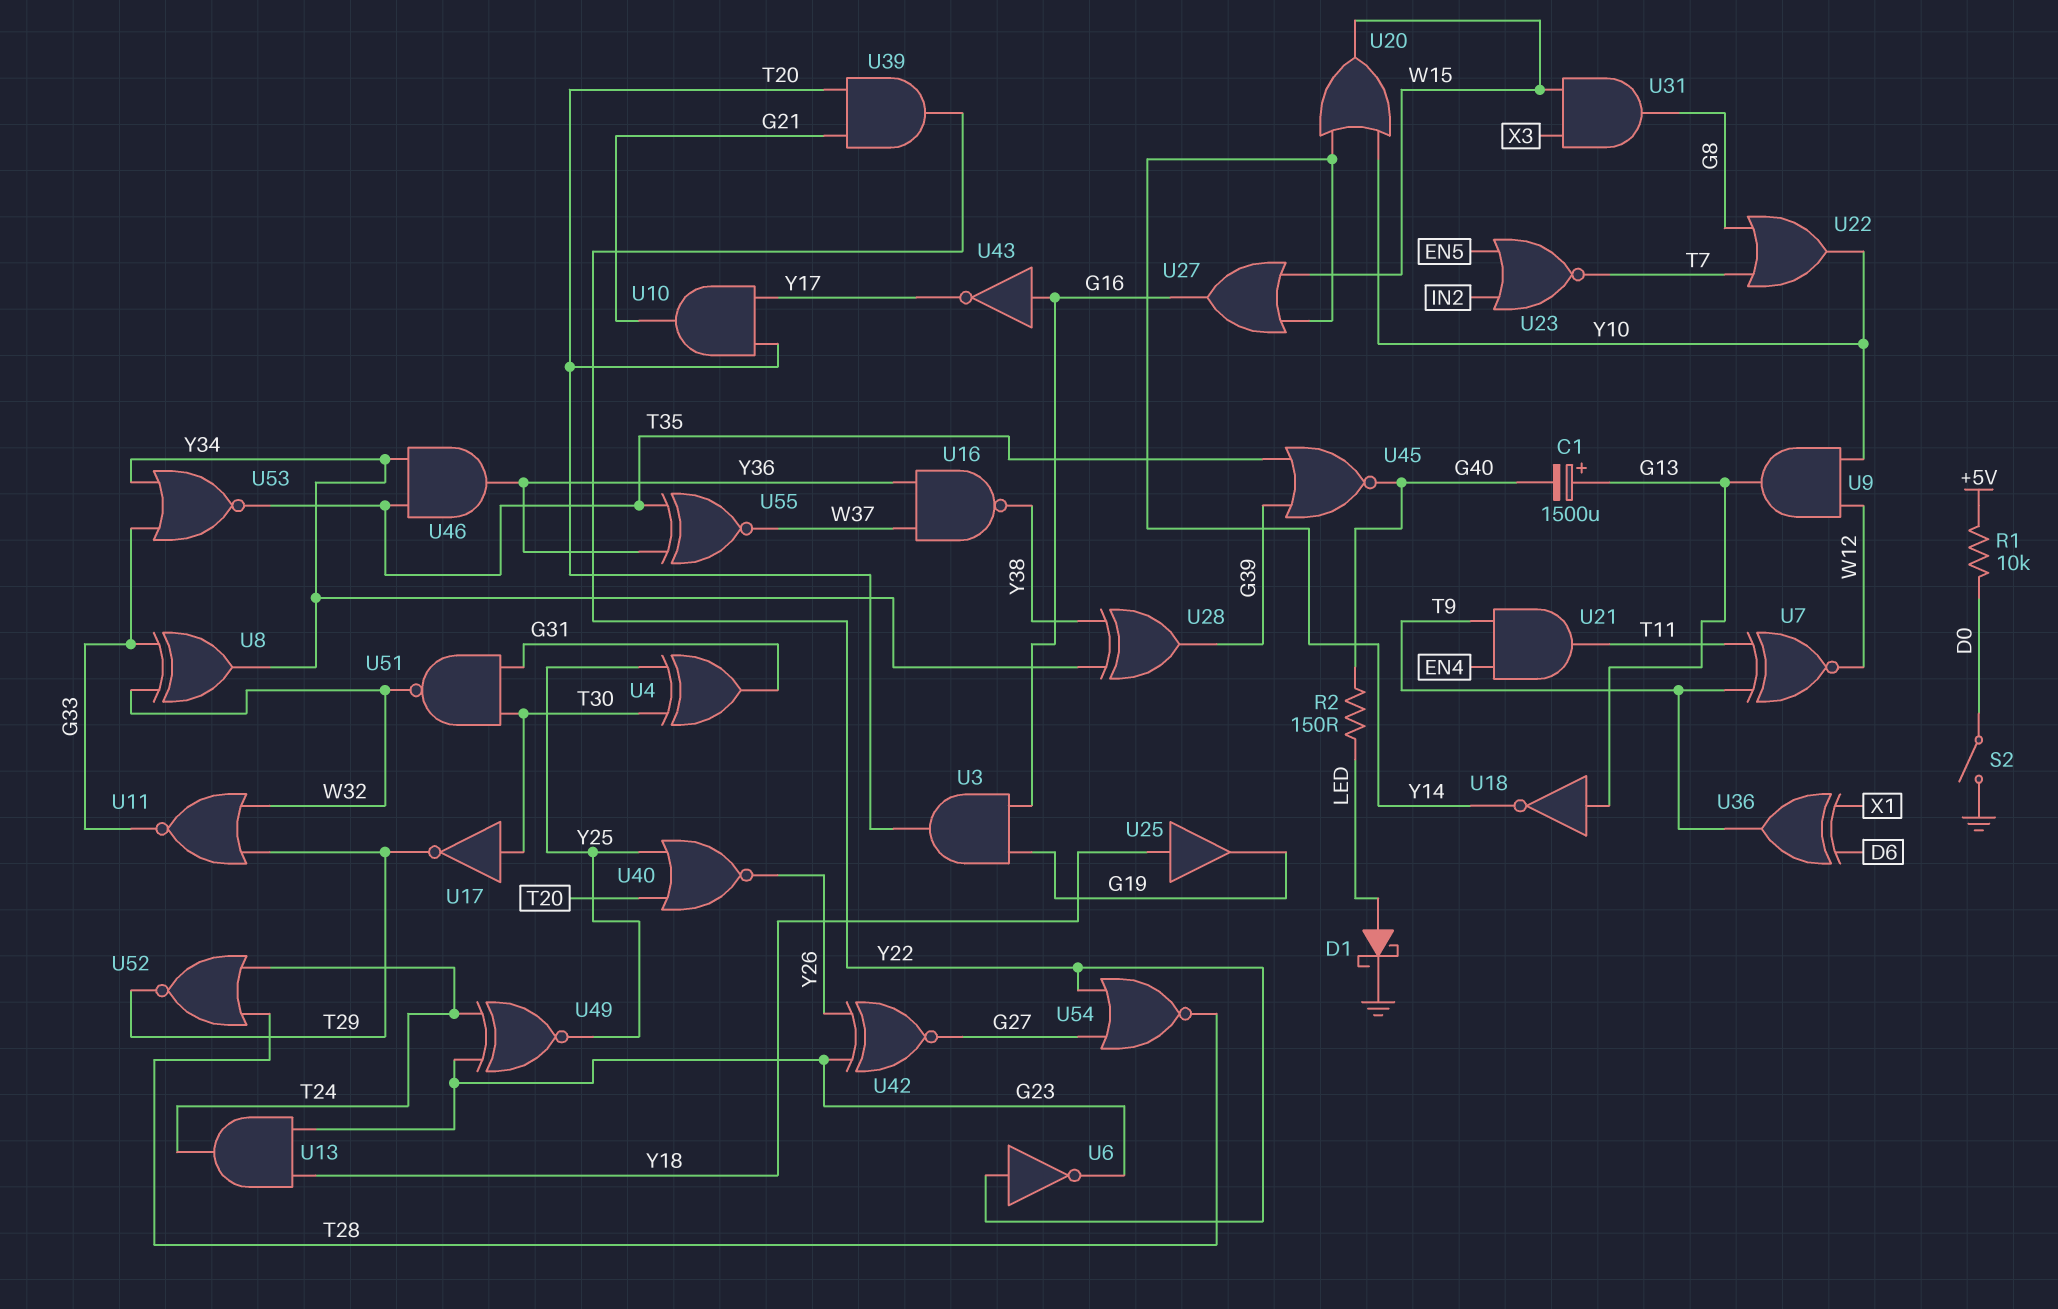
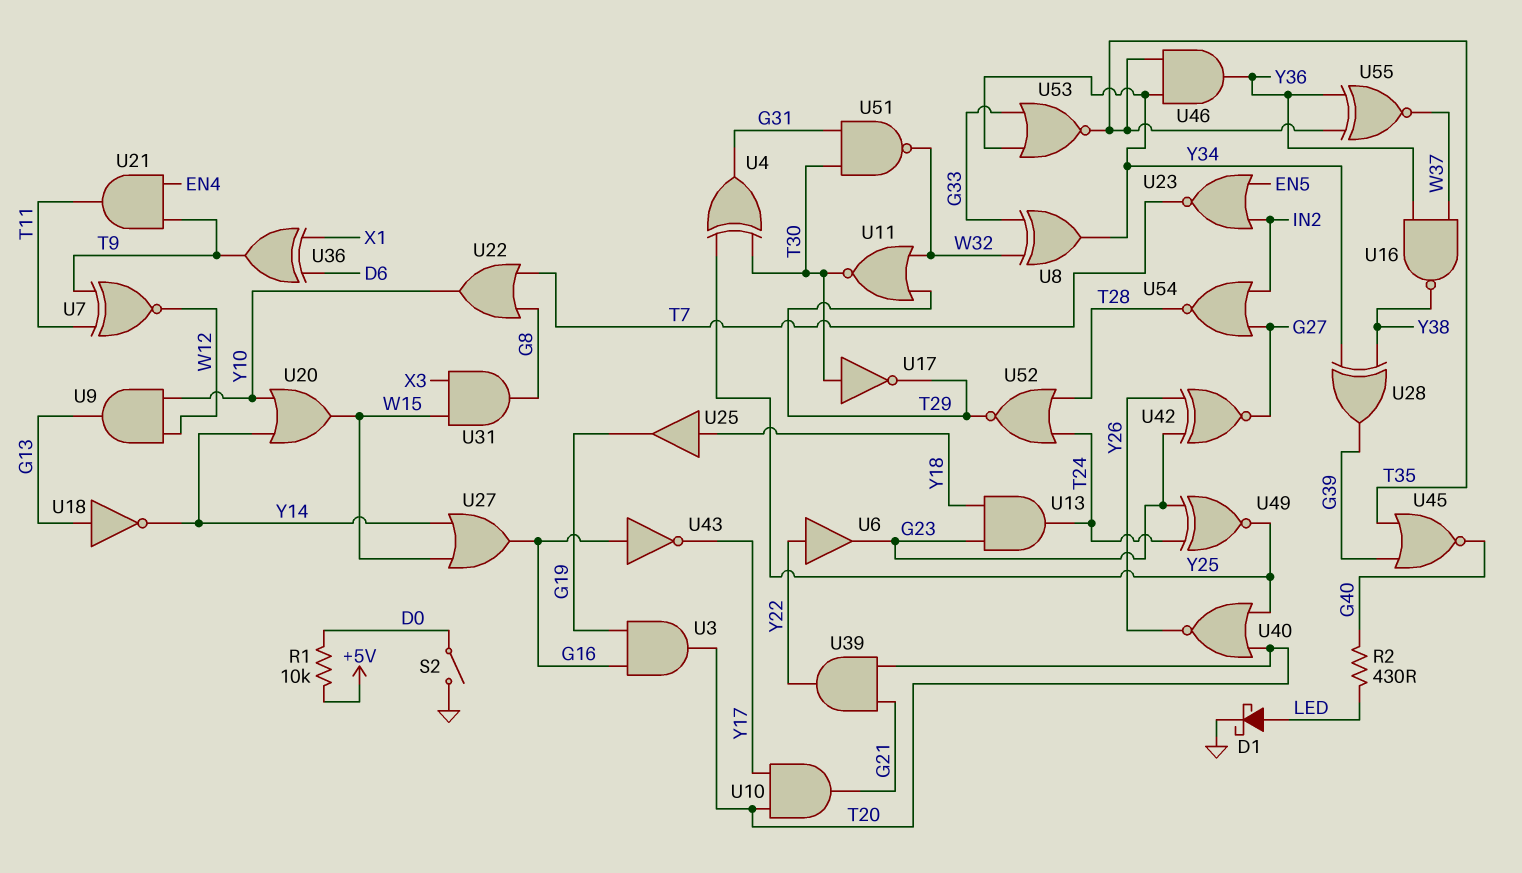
C1: 1500uF (plus G13, minus G40) -> none
R2: 150 (G40, LED) -> 430 (G40, LED)
U6: NOT (in Y22, out G23) -> buffer (in Y22, out G23)
U11: NOR (in T29, in W32, out G33) -> NOR (in T29, in W32, out T30)
U54: NOR (in G27, in Y22, out T28) -> NOR (in G27, in IN2, out T28)

